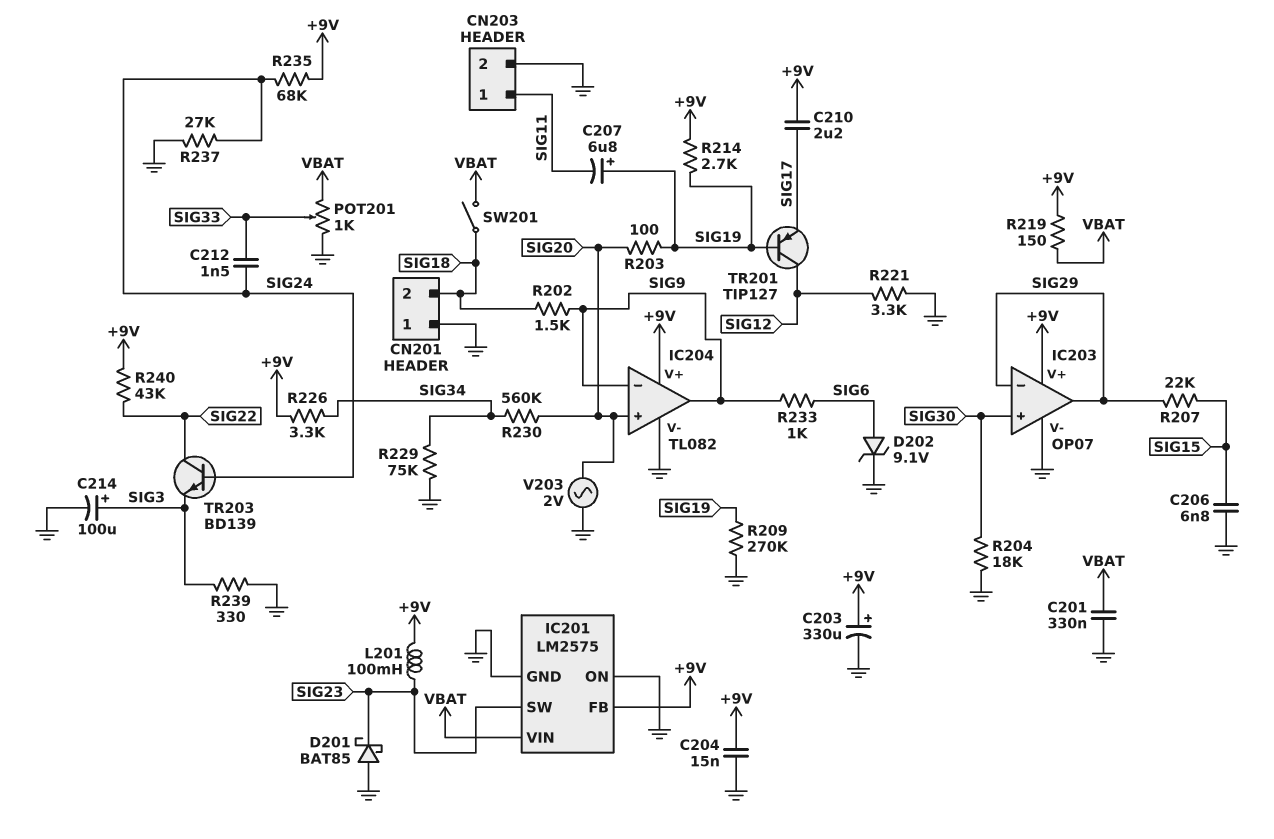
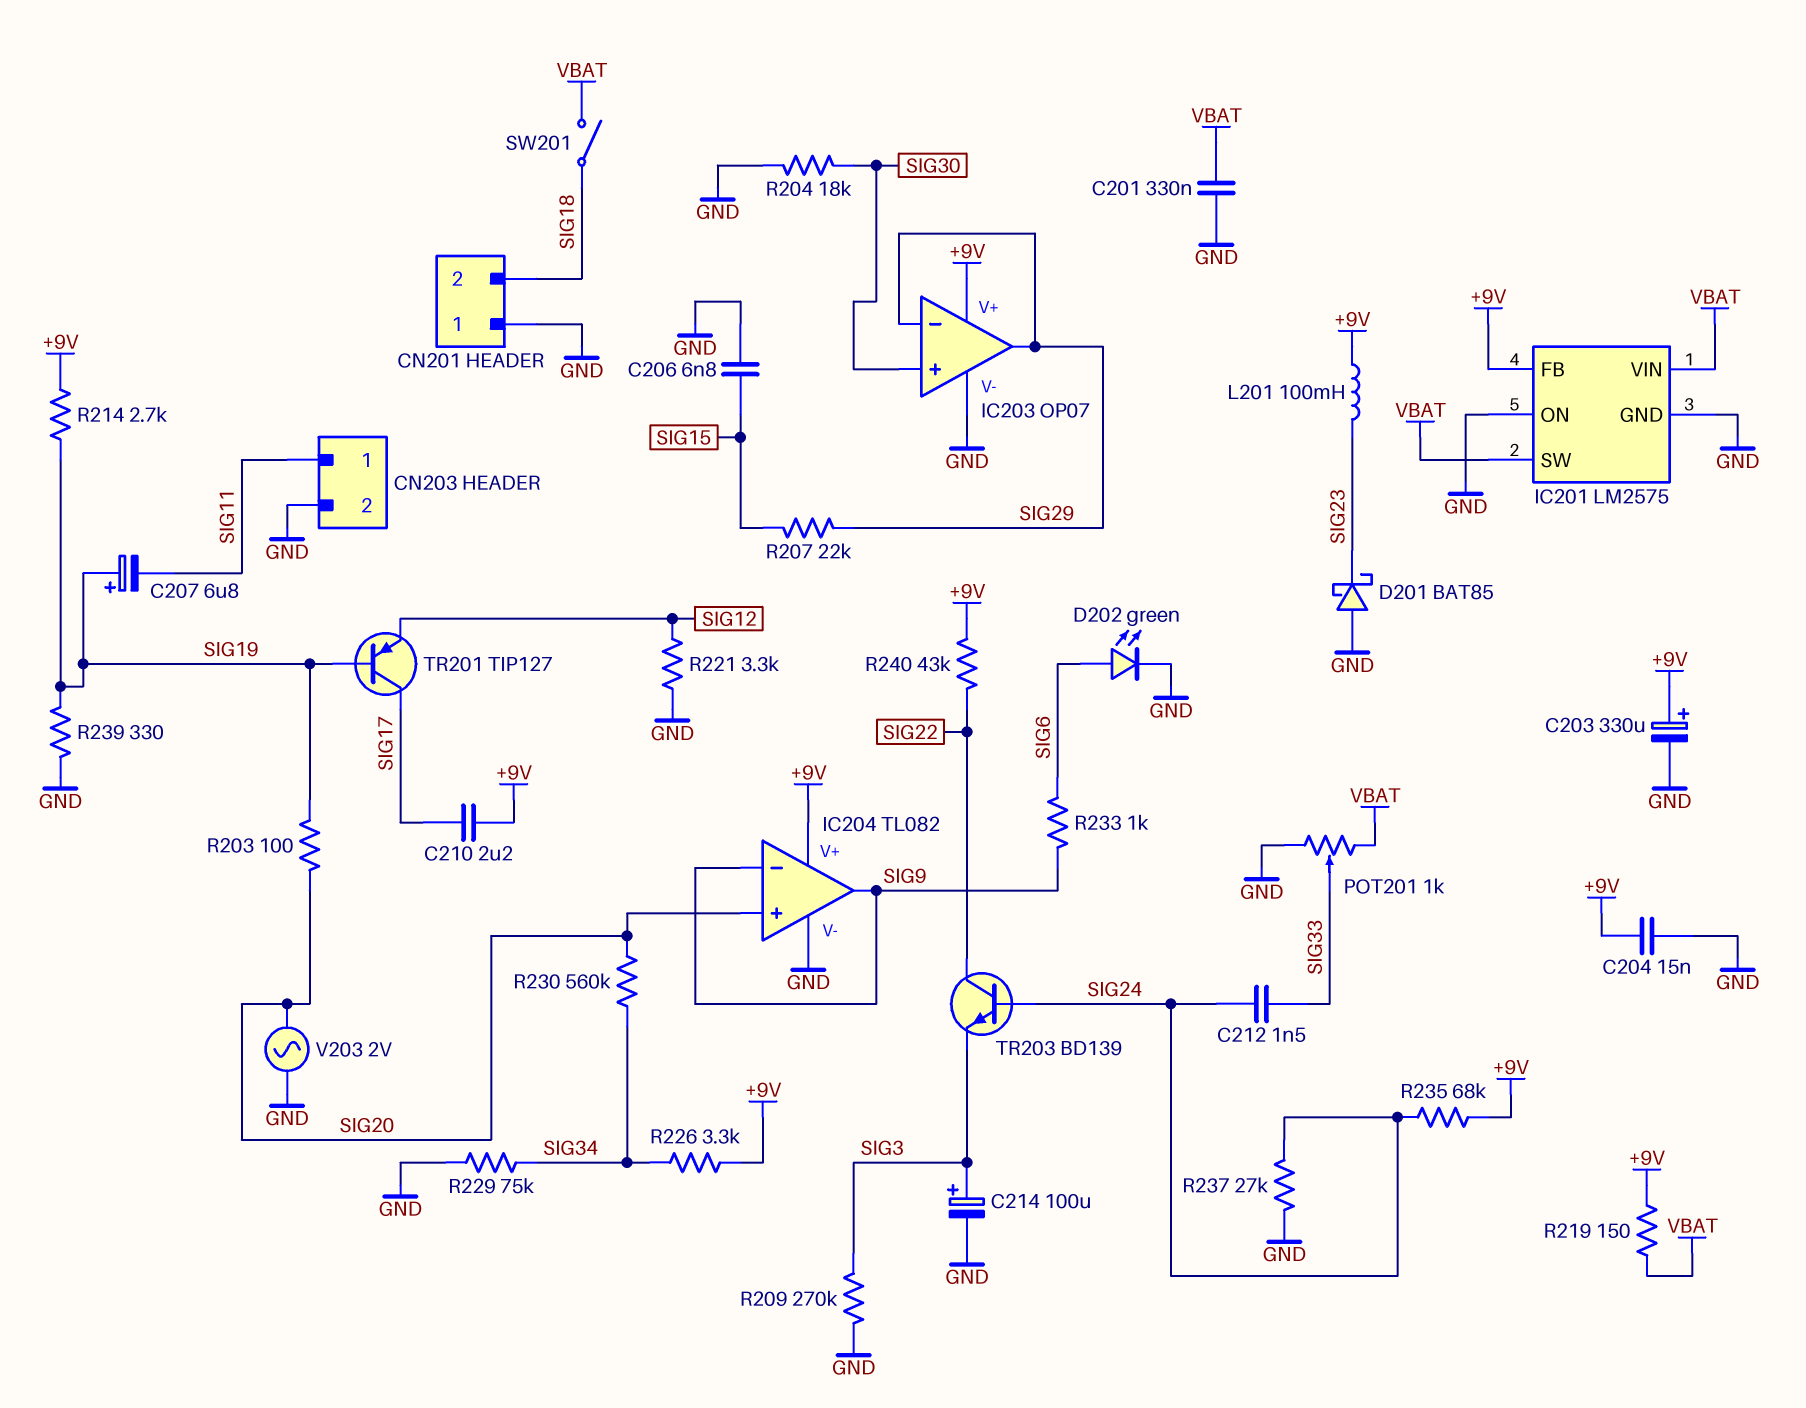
D202: zener 9.1V (A SIG6, K GND) -> LED green (A SIG6, K GND)
IC201 pin SW: SIG23 -> VBAT
R202: 1.5k (SIG9, SIG18) -> none
R209: 270k (GND, SIG19) -> 270k (GND, SIG3)
R239: 330 (GND, SIG3) -> 330 (GND, SIG19)
TR201: PNP TIP127 (B SIG19, C SIG12, E SIG17) -> PNP TIP127 (B SIG19, C SIG17, E SIG12)

